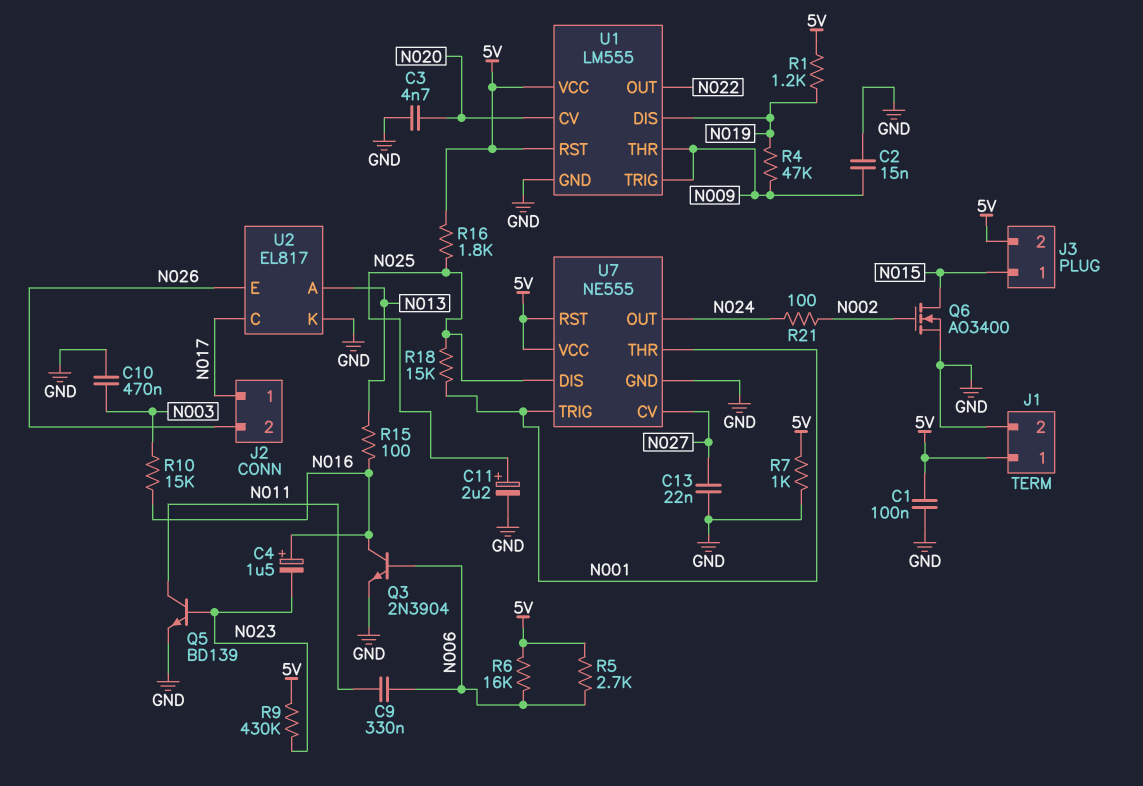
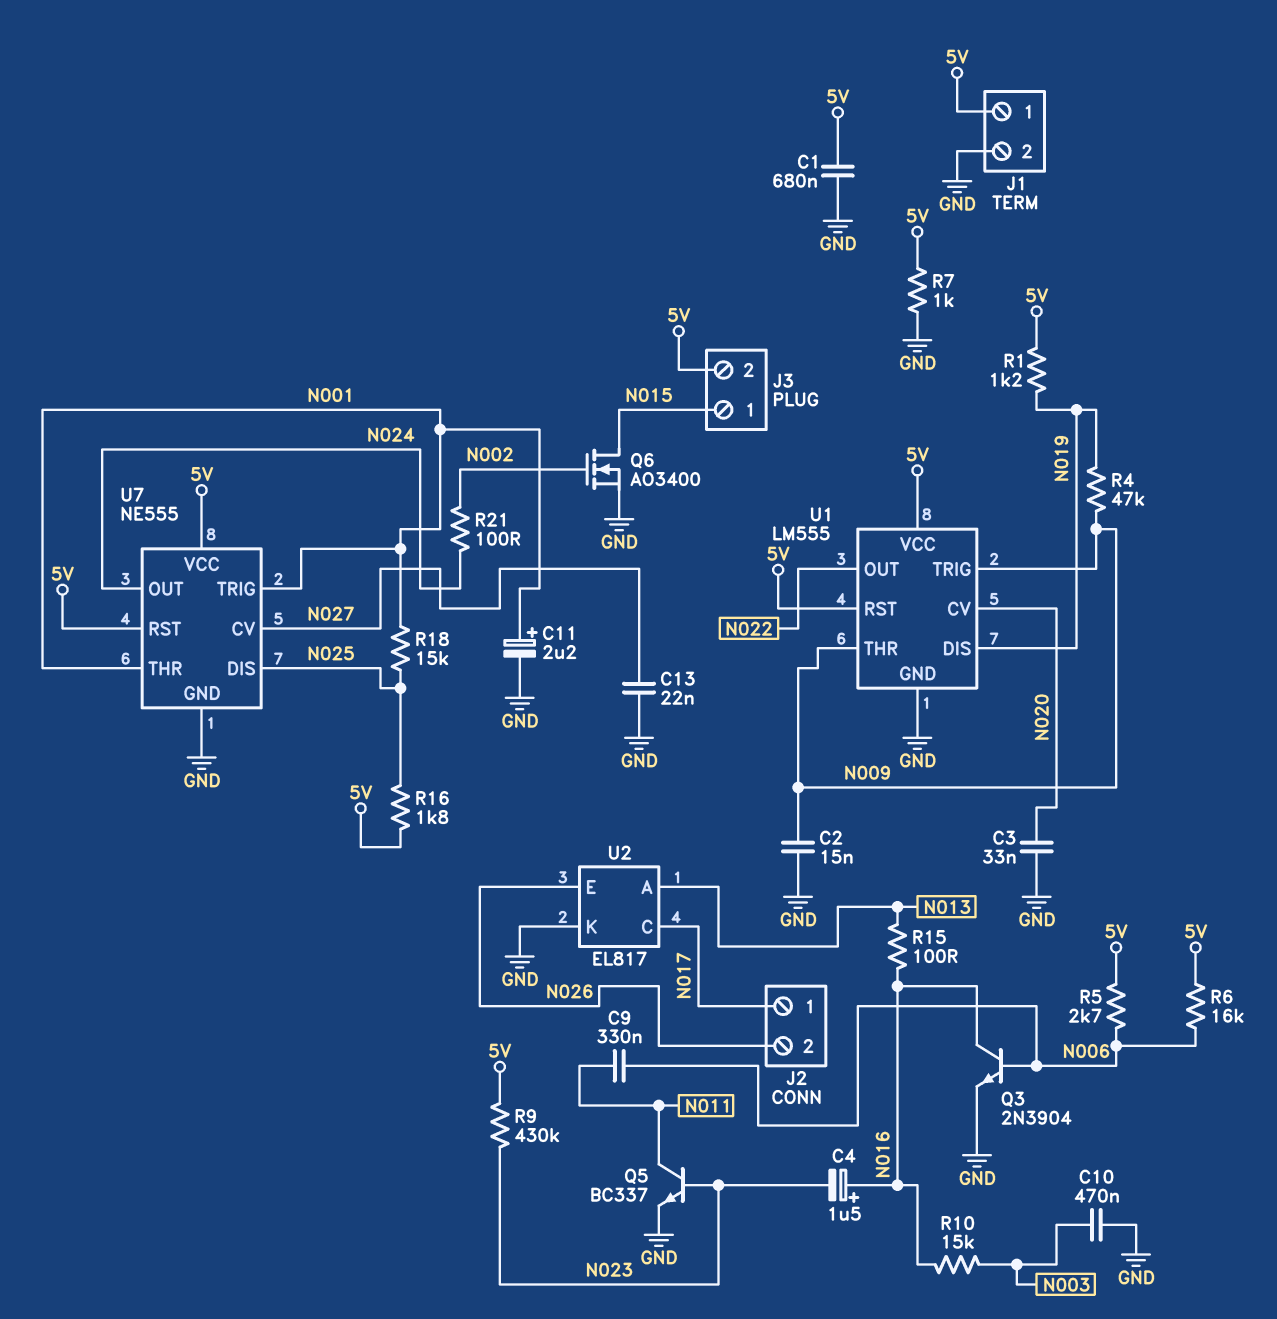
C1: 100nF (5V, GND) -> 680nF (5V, GND)
C3: 4.7nF (GND, N020) -> 33nF (GND, N020)
C11: 2.2uF (plus N025, minus GND) -> 2.2uF (plus N001, minus GND)
Q5: NPN BD139 (B N023, C N011, E GND) -> NPN BC337 (B N023, C N011, E GND)

